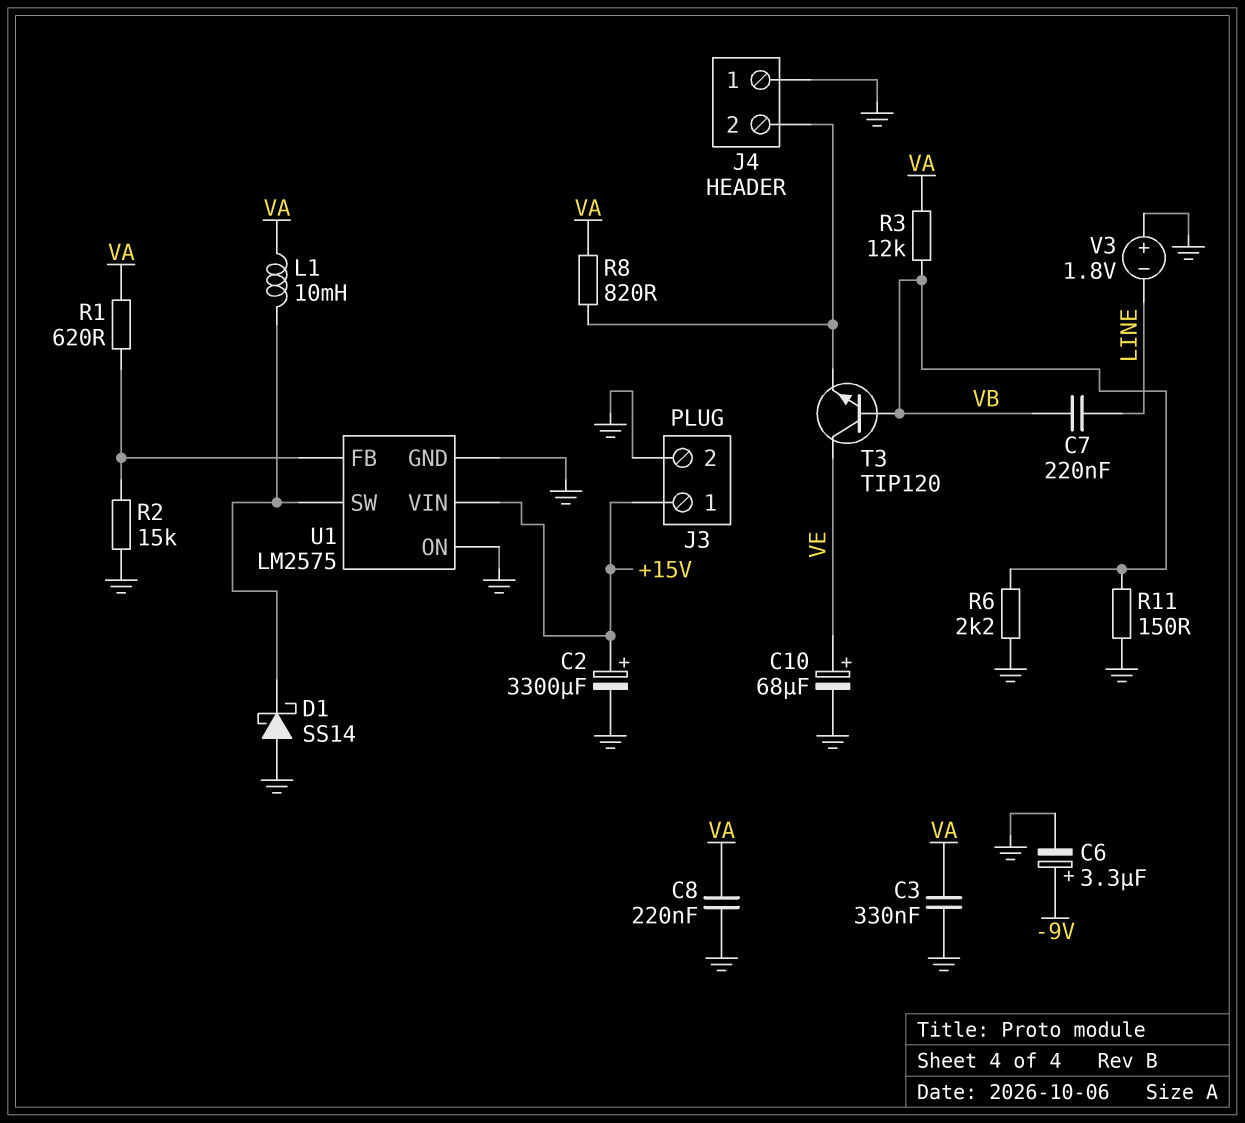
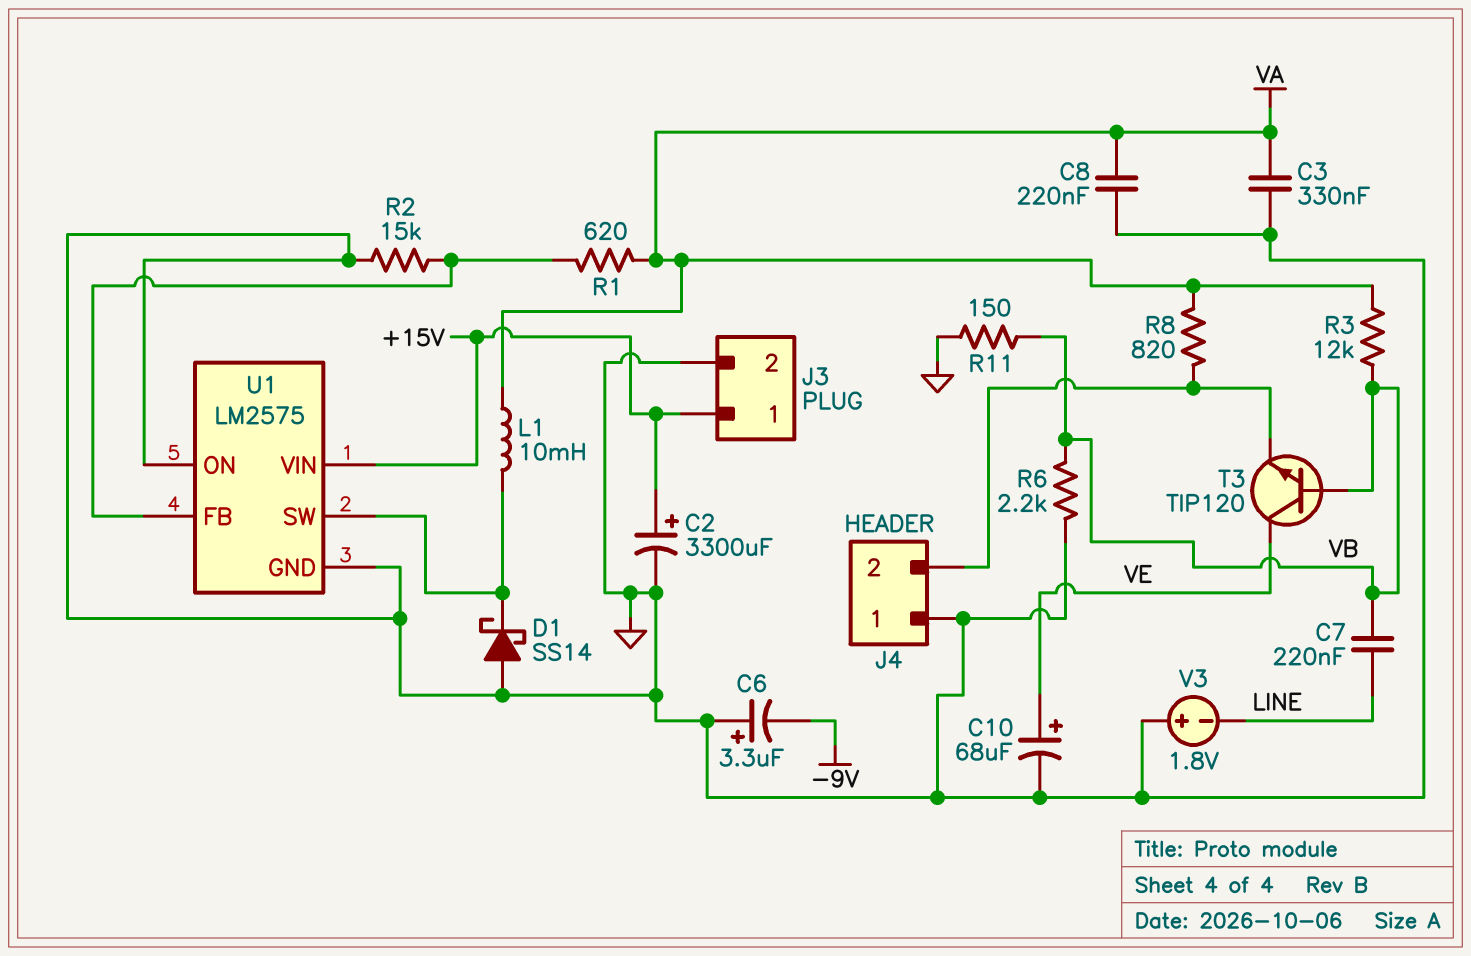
C6: 3.3uF (plus -9V, minus GND) -> 3.3uF (plus GND, minus -9V)

